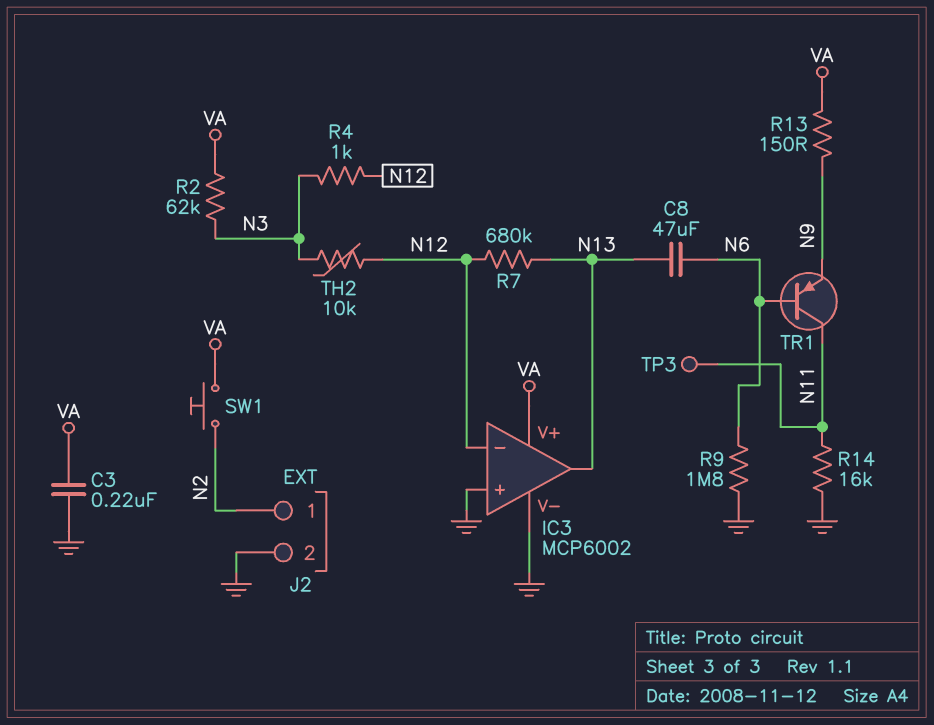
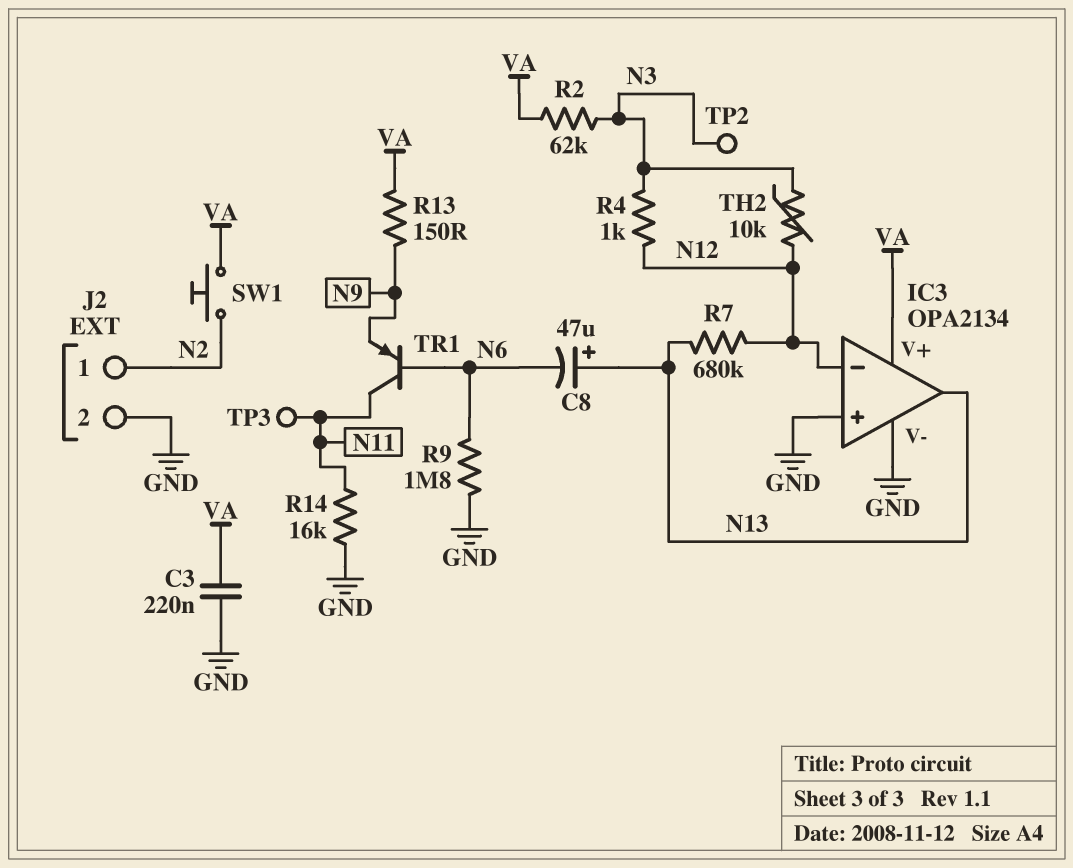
C8: 47uF (N6, N13) -> 47uF (plus N13, minus N6)
IC3: MCP6002 -> OPA2134
TP2: none -> test point (N3)

